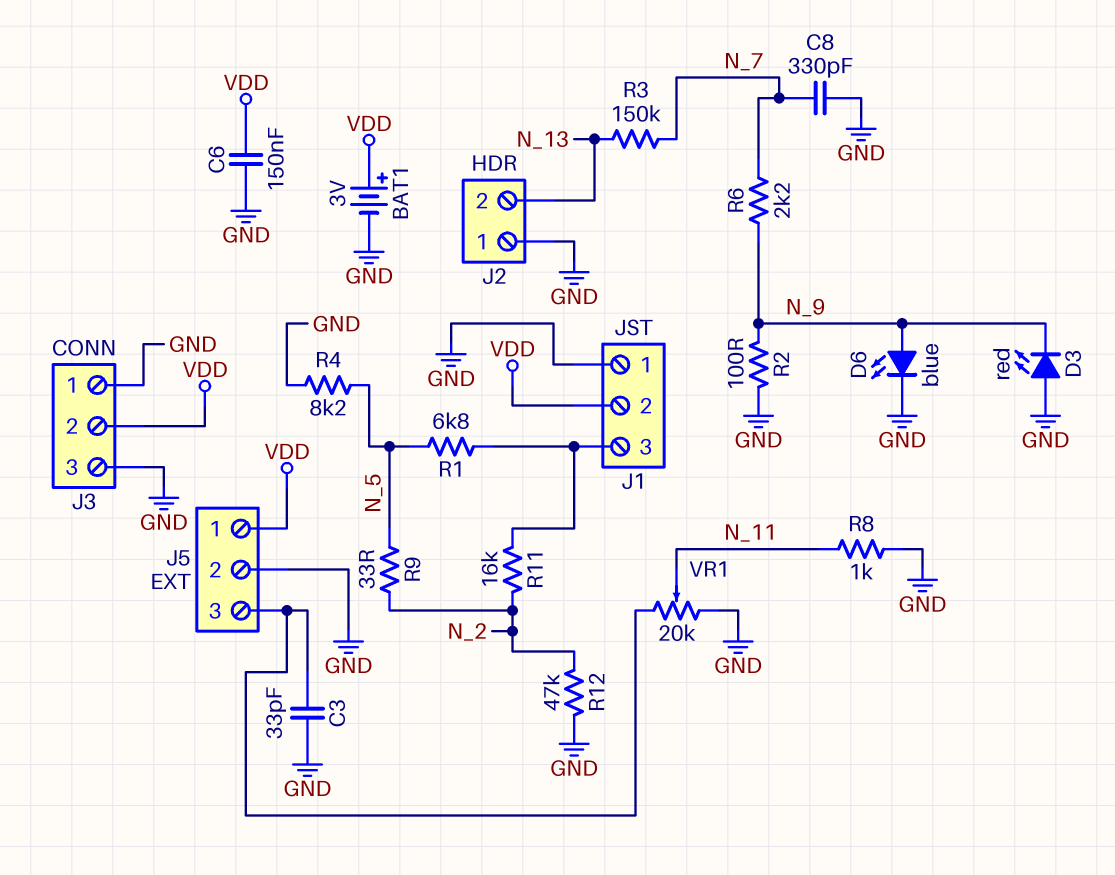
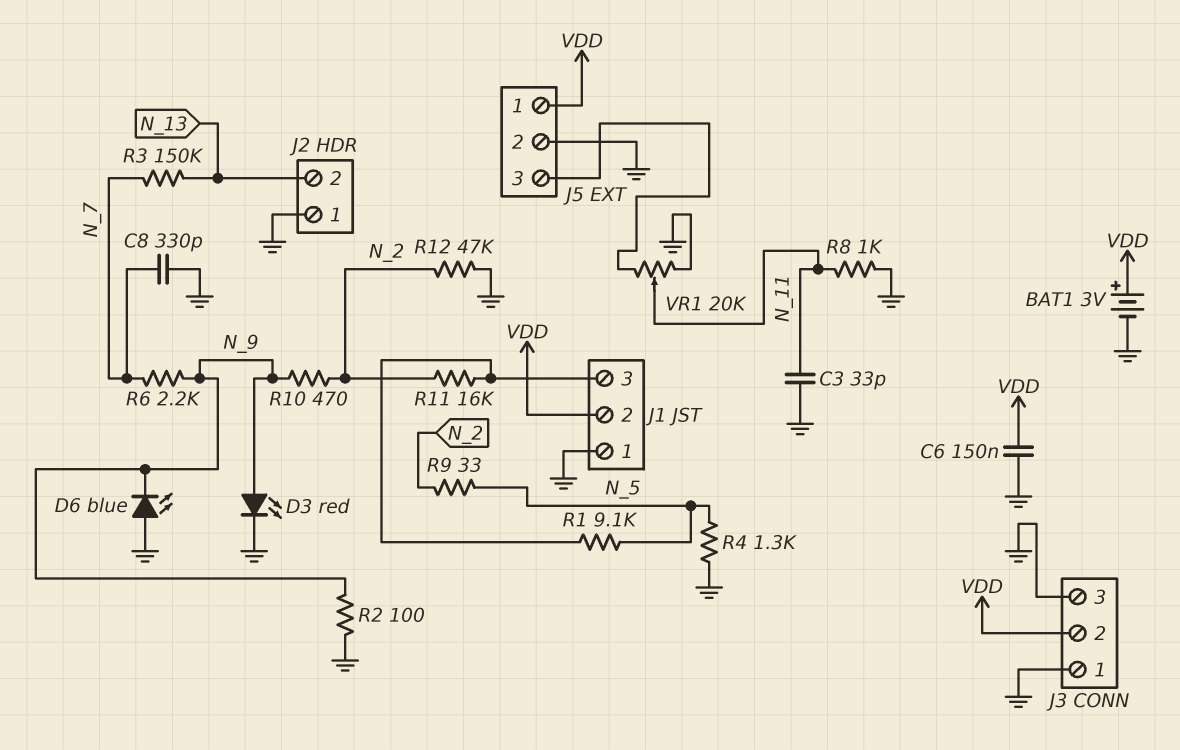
C3: 33pF (GND, J5/3) -> 33pF (GND, N_11)
D3: LED red (A GND, K N_9) -> LED red (A N_9, K GND)
D6: LED blue (A N_9, K GND) -> LED blue (A GND, K N_9)
R1: 6.8k (J1/3, N_5) -> 9.1k (J1/3, N_5)
R4: 8.2k (GND, N_5) -> 1.3k (GND, N_5)
R10: none -> 470 (N_2, N_9)

